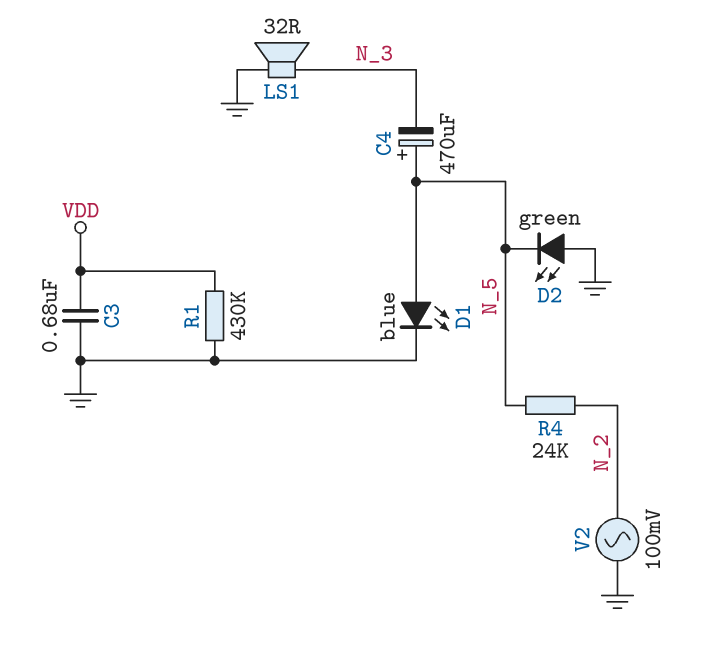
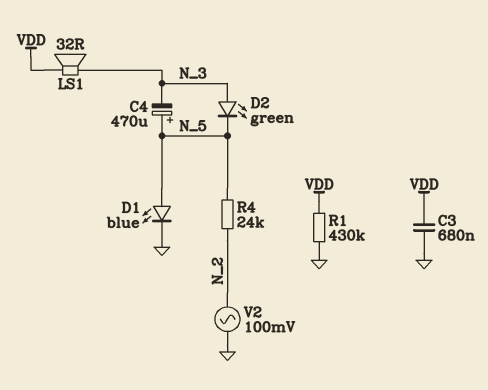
D2: LED green (A GND, K N_5) -> LED green (A N_3, K N_5)
LS1: speaker 32R (GND, N_3) -> speaker 32R (N_3, VDD)

